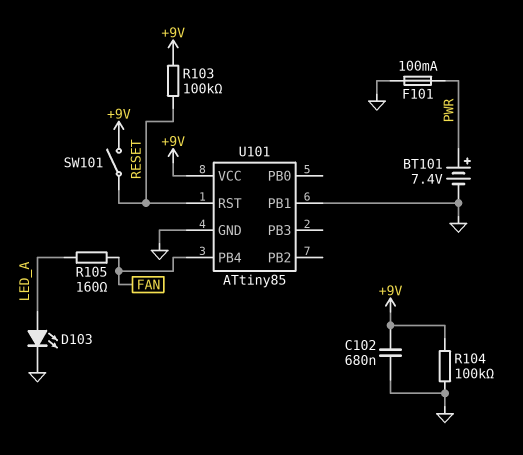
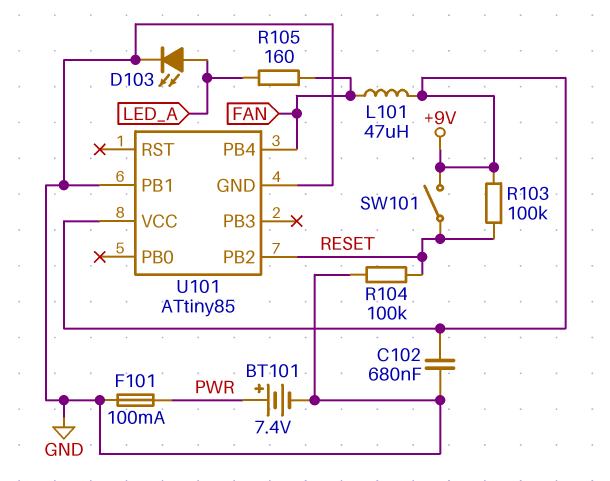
L101: none -> 47uH (+9V, FAN)
R104: 100k (+9V, GND) -> 100k (GND, RESET)
U101 pin PB2: none -> RESET
U101 pin RST: RESET -> none

